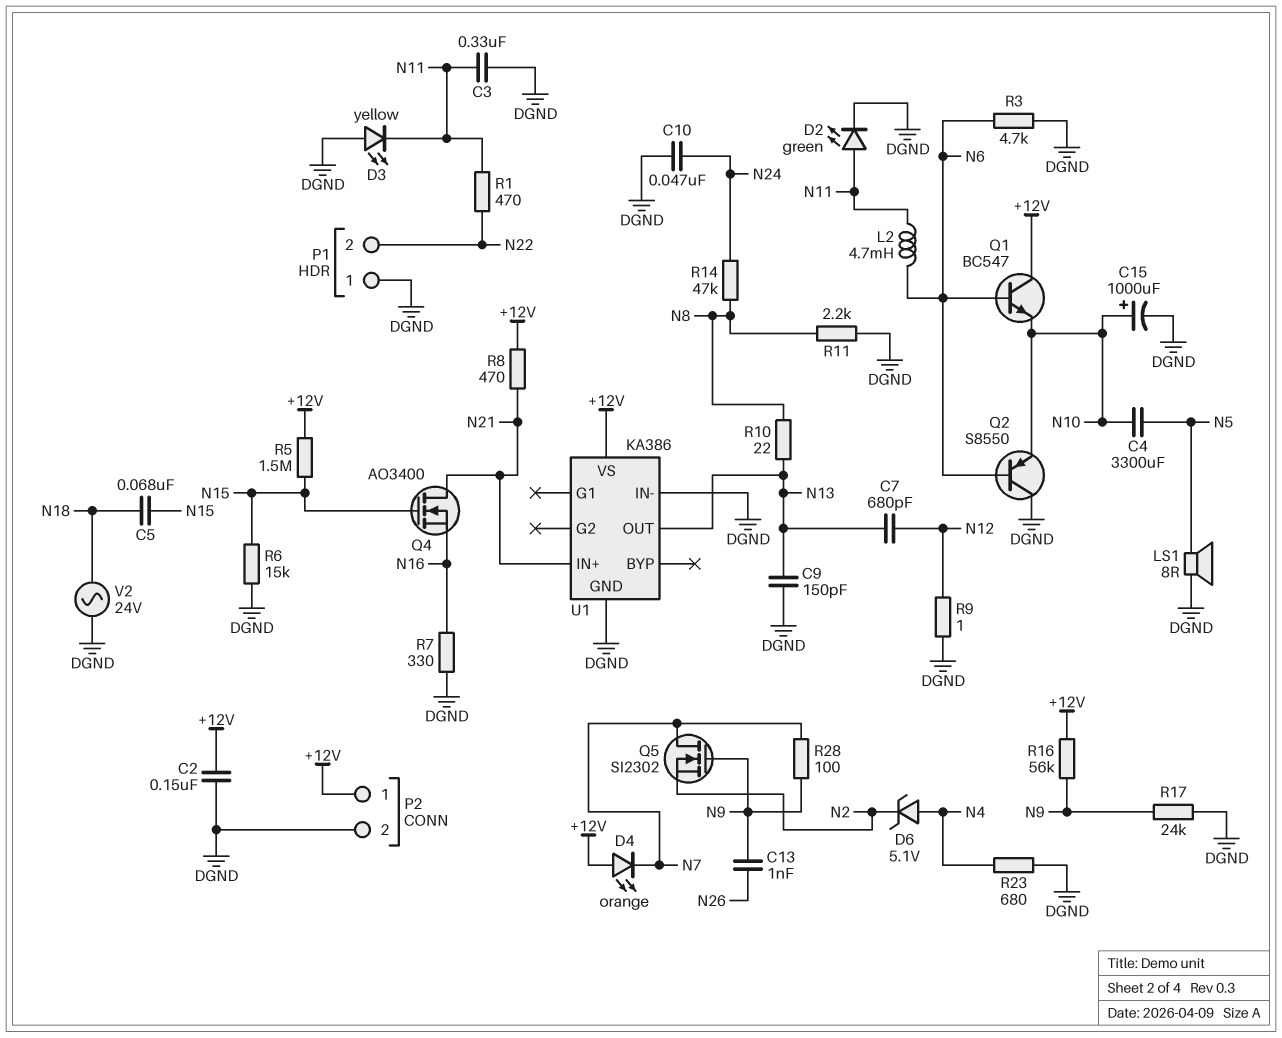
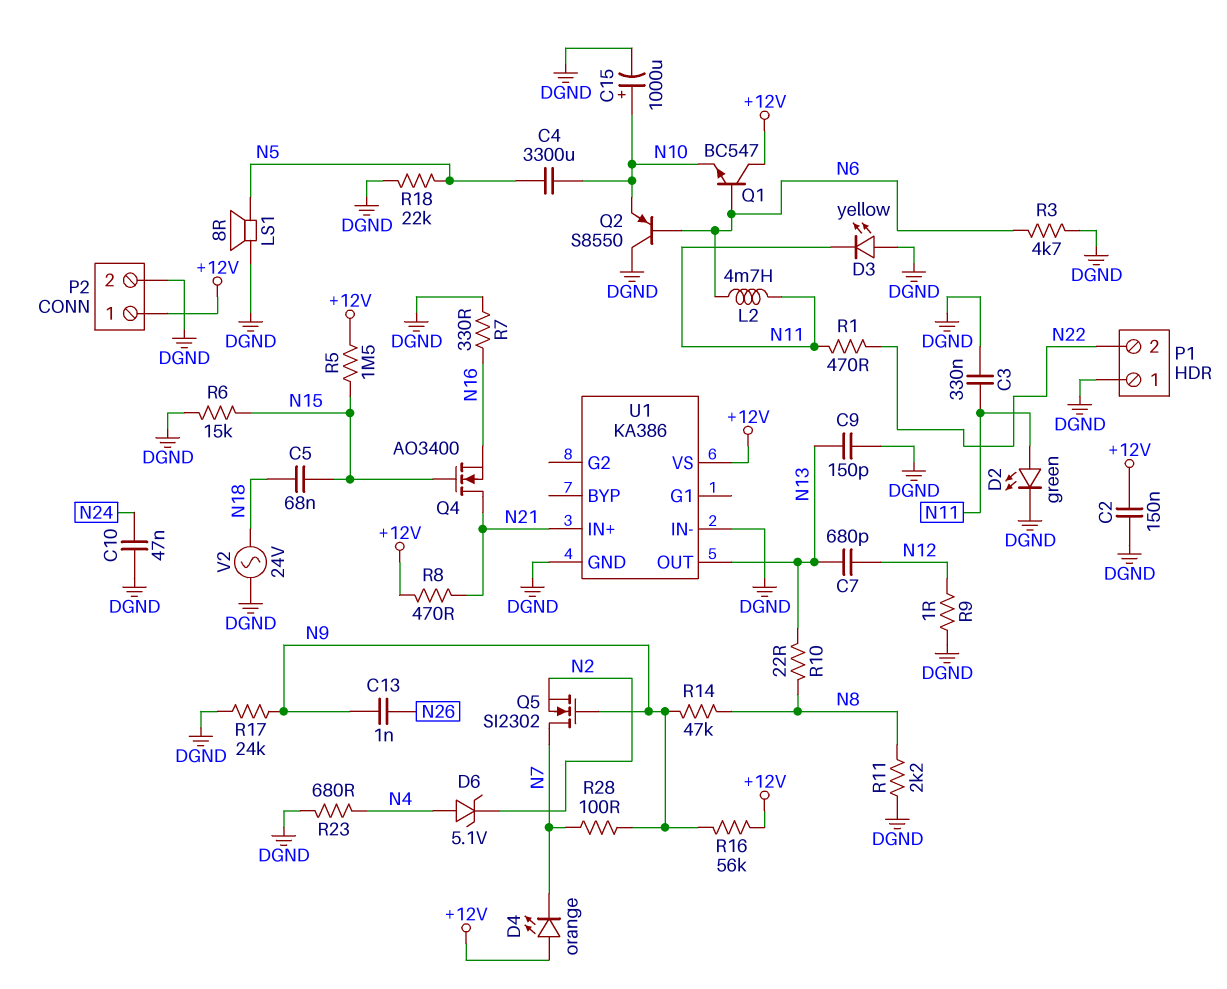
R14: 47k (N8, N24) -> 47k (N8, N9)
R18: none -> 22k (DGND, N5)

